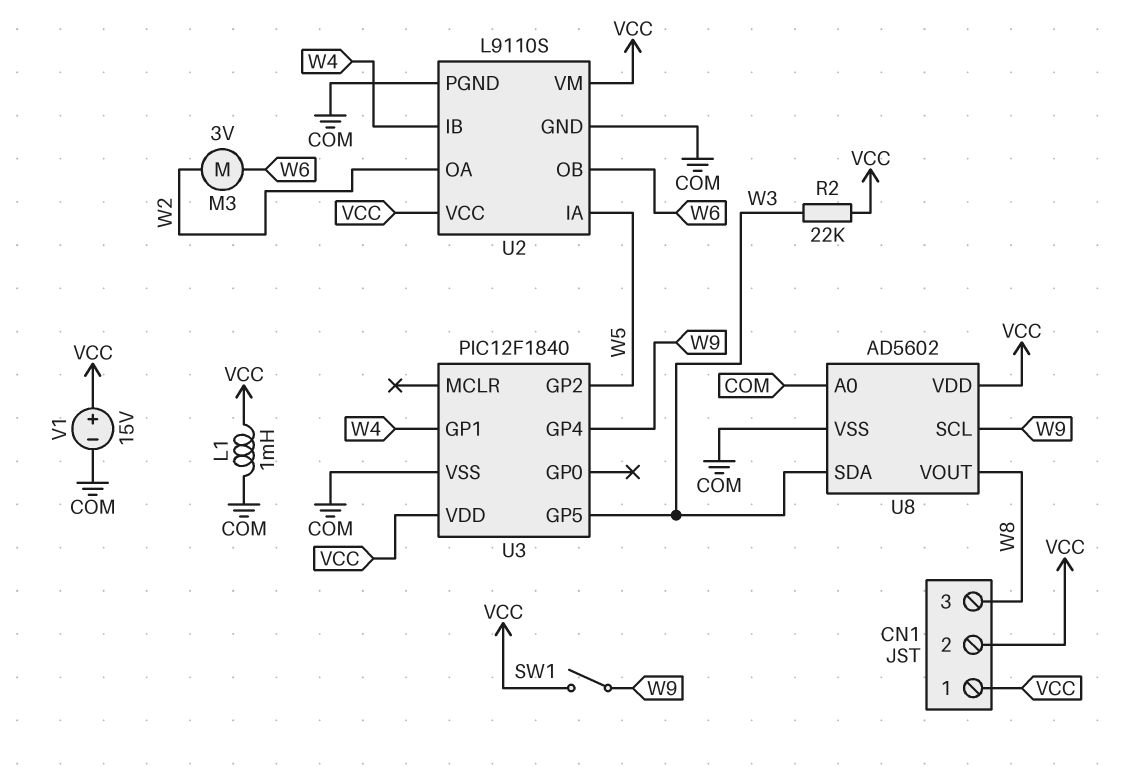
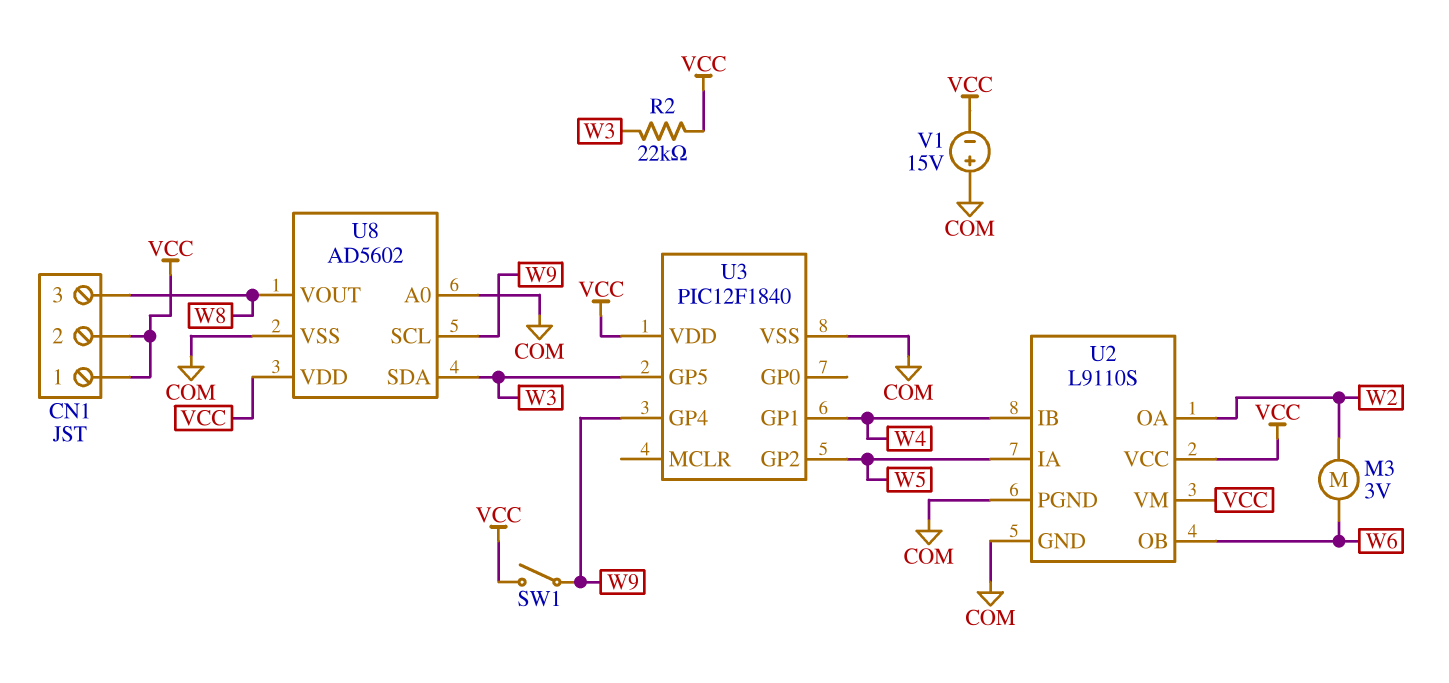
L1: 1mH (COM, VCC) -> none
V1: 15V (plus VCC, minus COM) -> 15V (plus COM, minus VCC)

